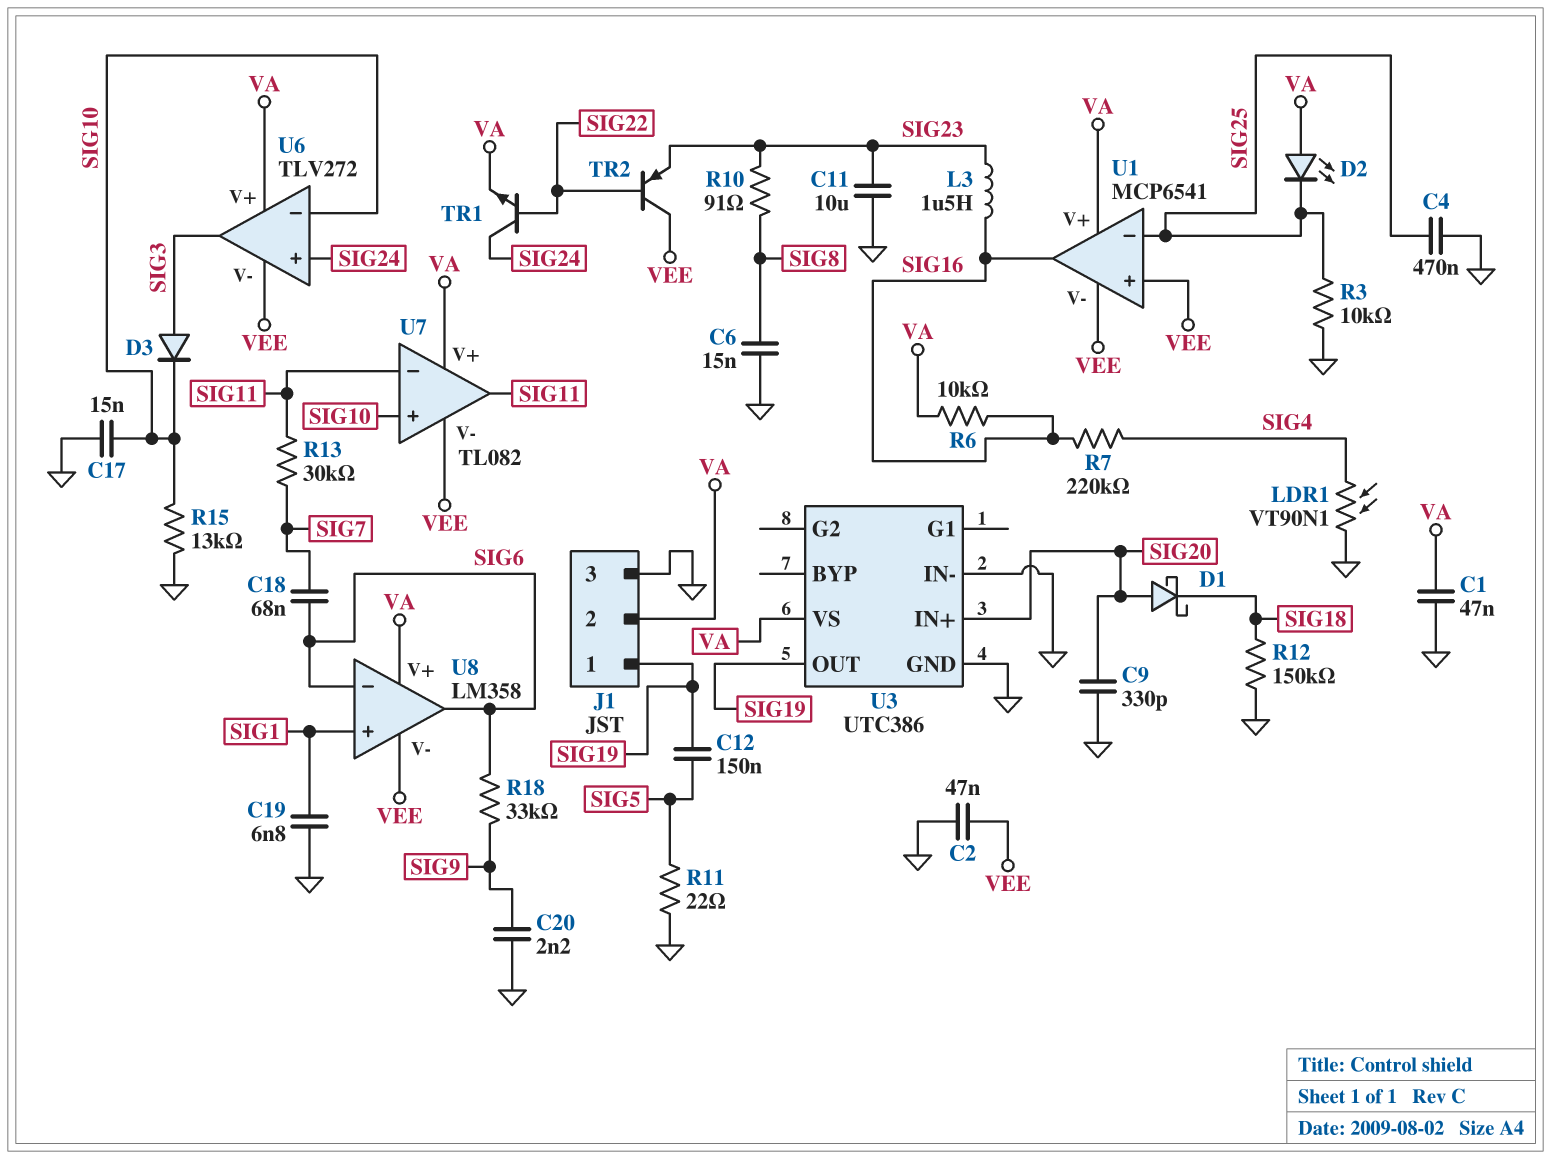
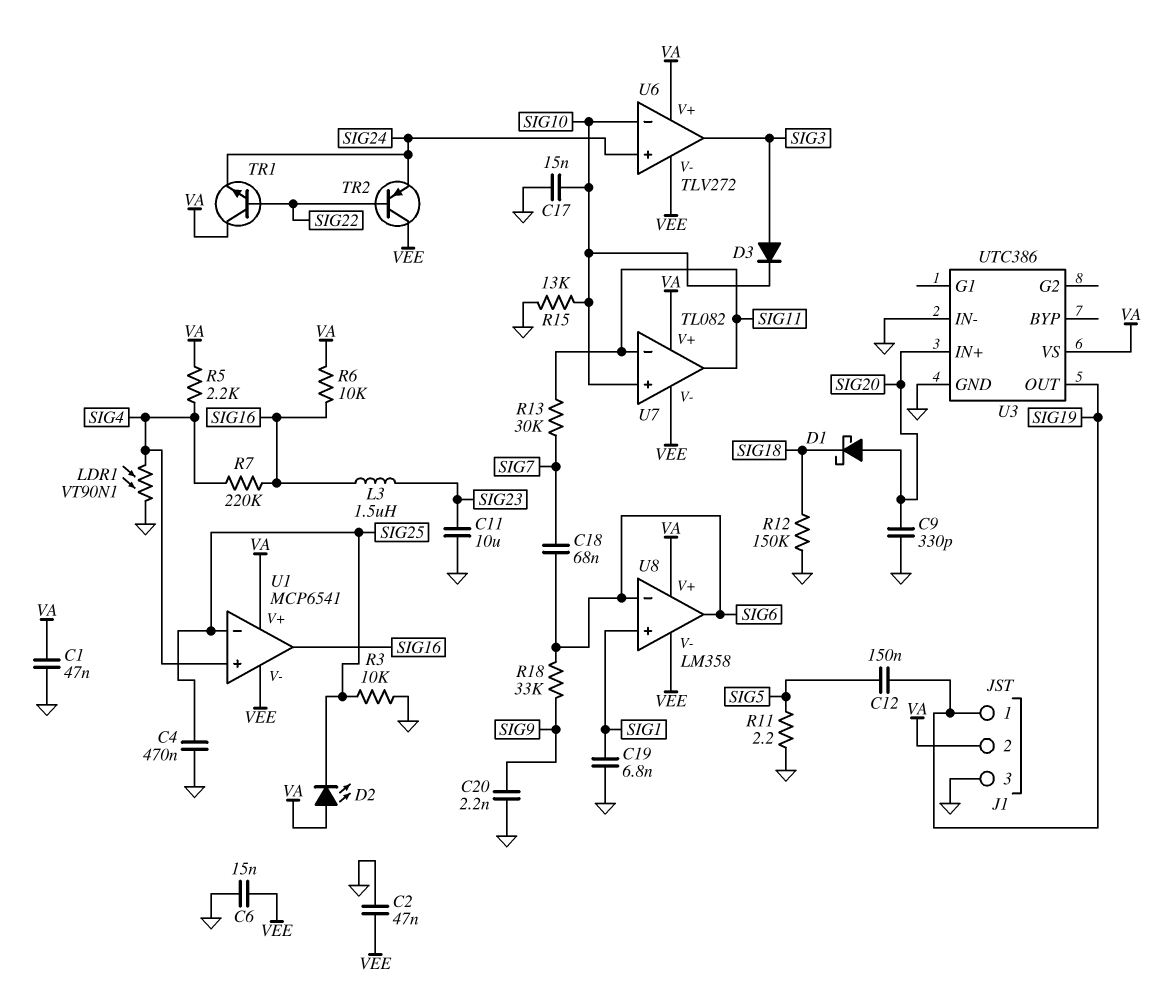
C6: 15nF (GND, SIG8) -> 15nF (GND, VEE)
R5: none -> 2.2k (SIG4, VA)
R10: 91 (SIG8, SIG23) -> none
R11: 22 (GND, SIG5) -> 2.2 (GND, SIG5)
TR1: NPN (B SIG22, C SIG24, E VA) -> NPN (B SIG22, C VA, E SIG24)
TR2: PNP (B SIG22, C VEE, E SIG23) -> PNP (B SIG22, C VEE, E SIG24)
U1 pin in+: VEE -> SIG4

